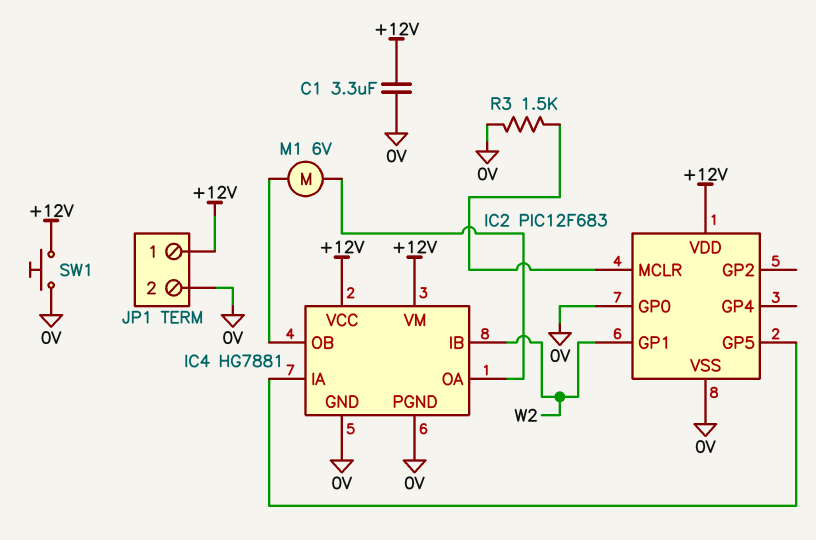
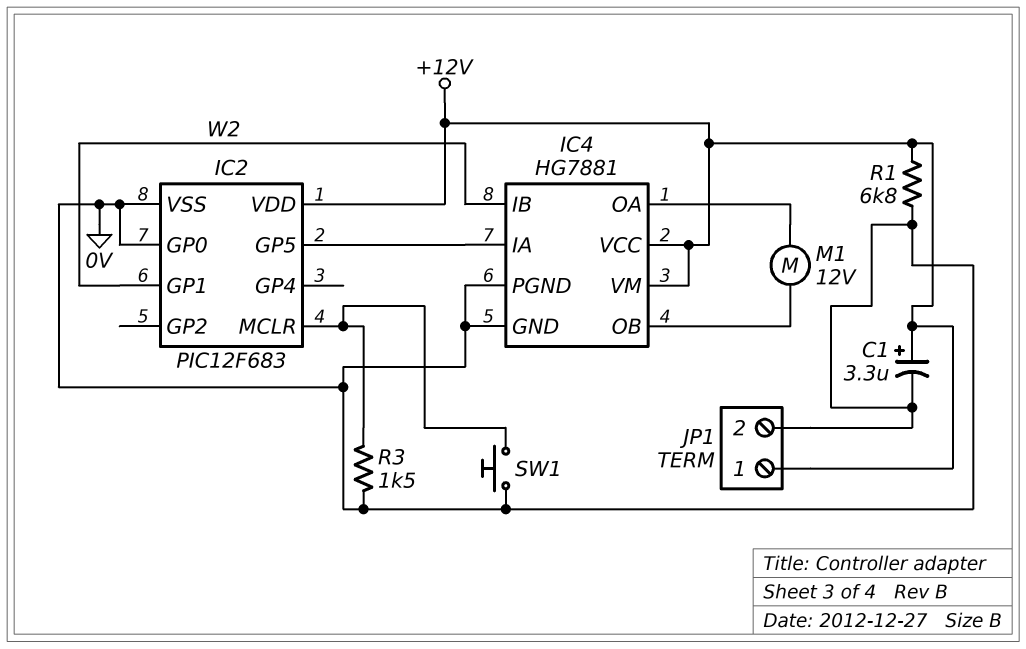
C1: 3.3uF (+12V, 0V) -> 3.3uF (plus +12V, minus 0V)
M1: motor 6V (IC4/OA, IC4/OB) -> motor 12V (IC4/OA, IC4/OB)
R1: none -> 6.8k (+12V, 0V)
SW1: button (+12V, 0V) -> button (0V, IC2/MCLR)

